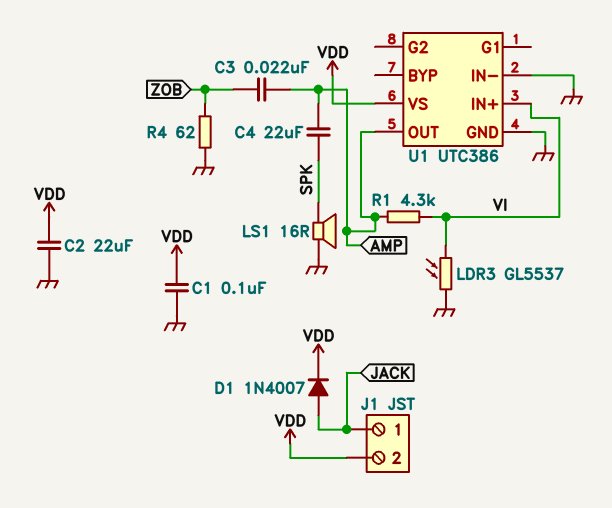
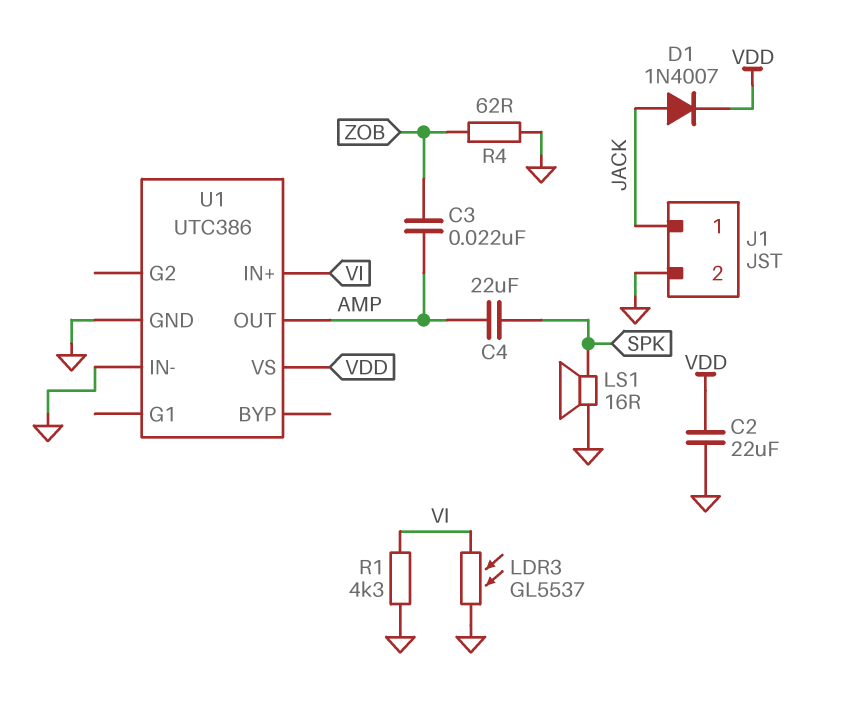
C1: 100nF (GND, VDD) -> none
J1 pin 2: VDD -> GND
R1: 4.3k (AMP, VI) -> 4.3k (GND, VI)

